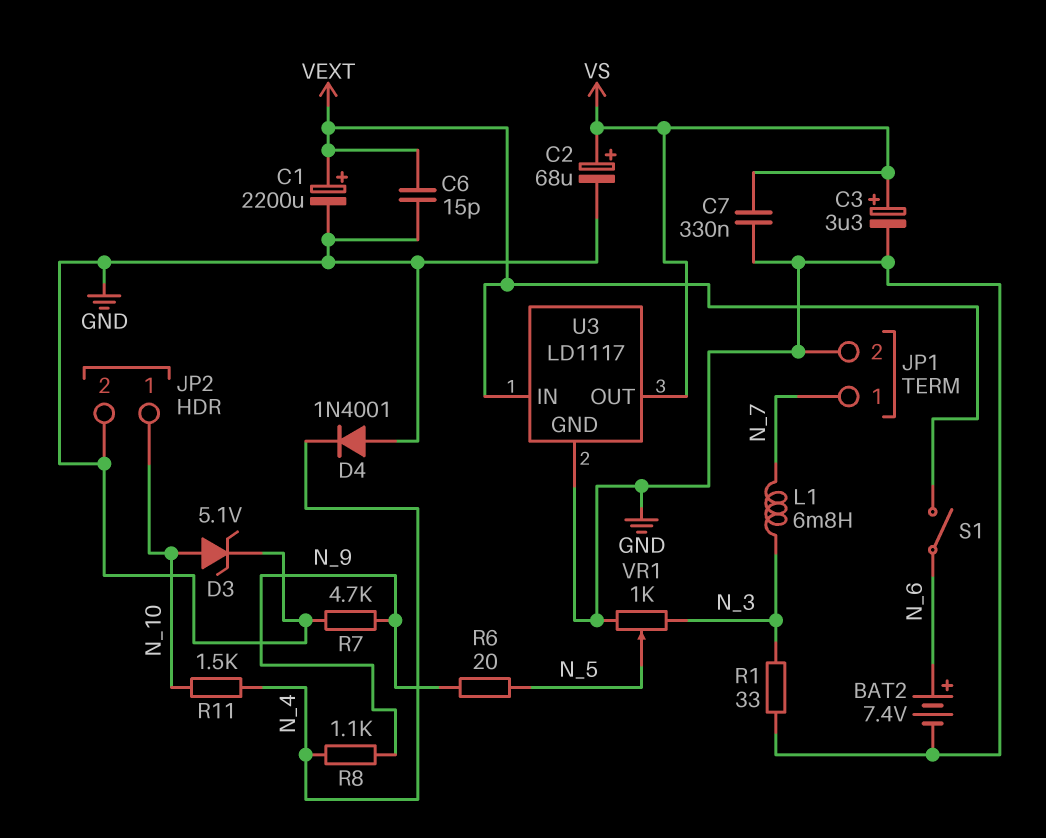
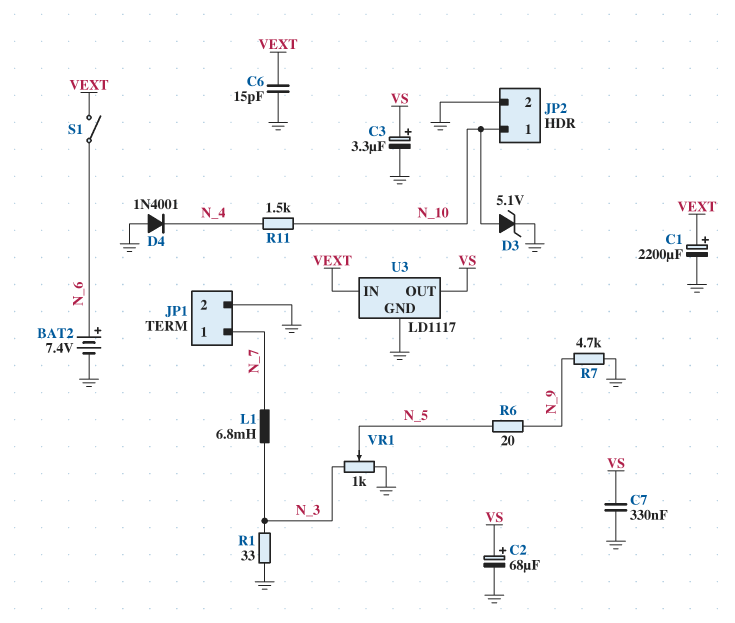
R8: 1.1k (N_4, N_9) -> none

